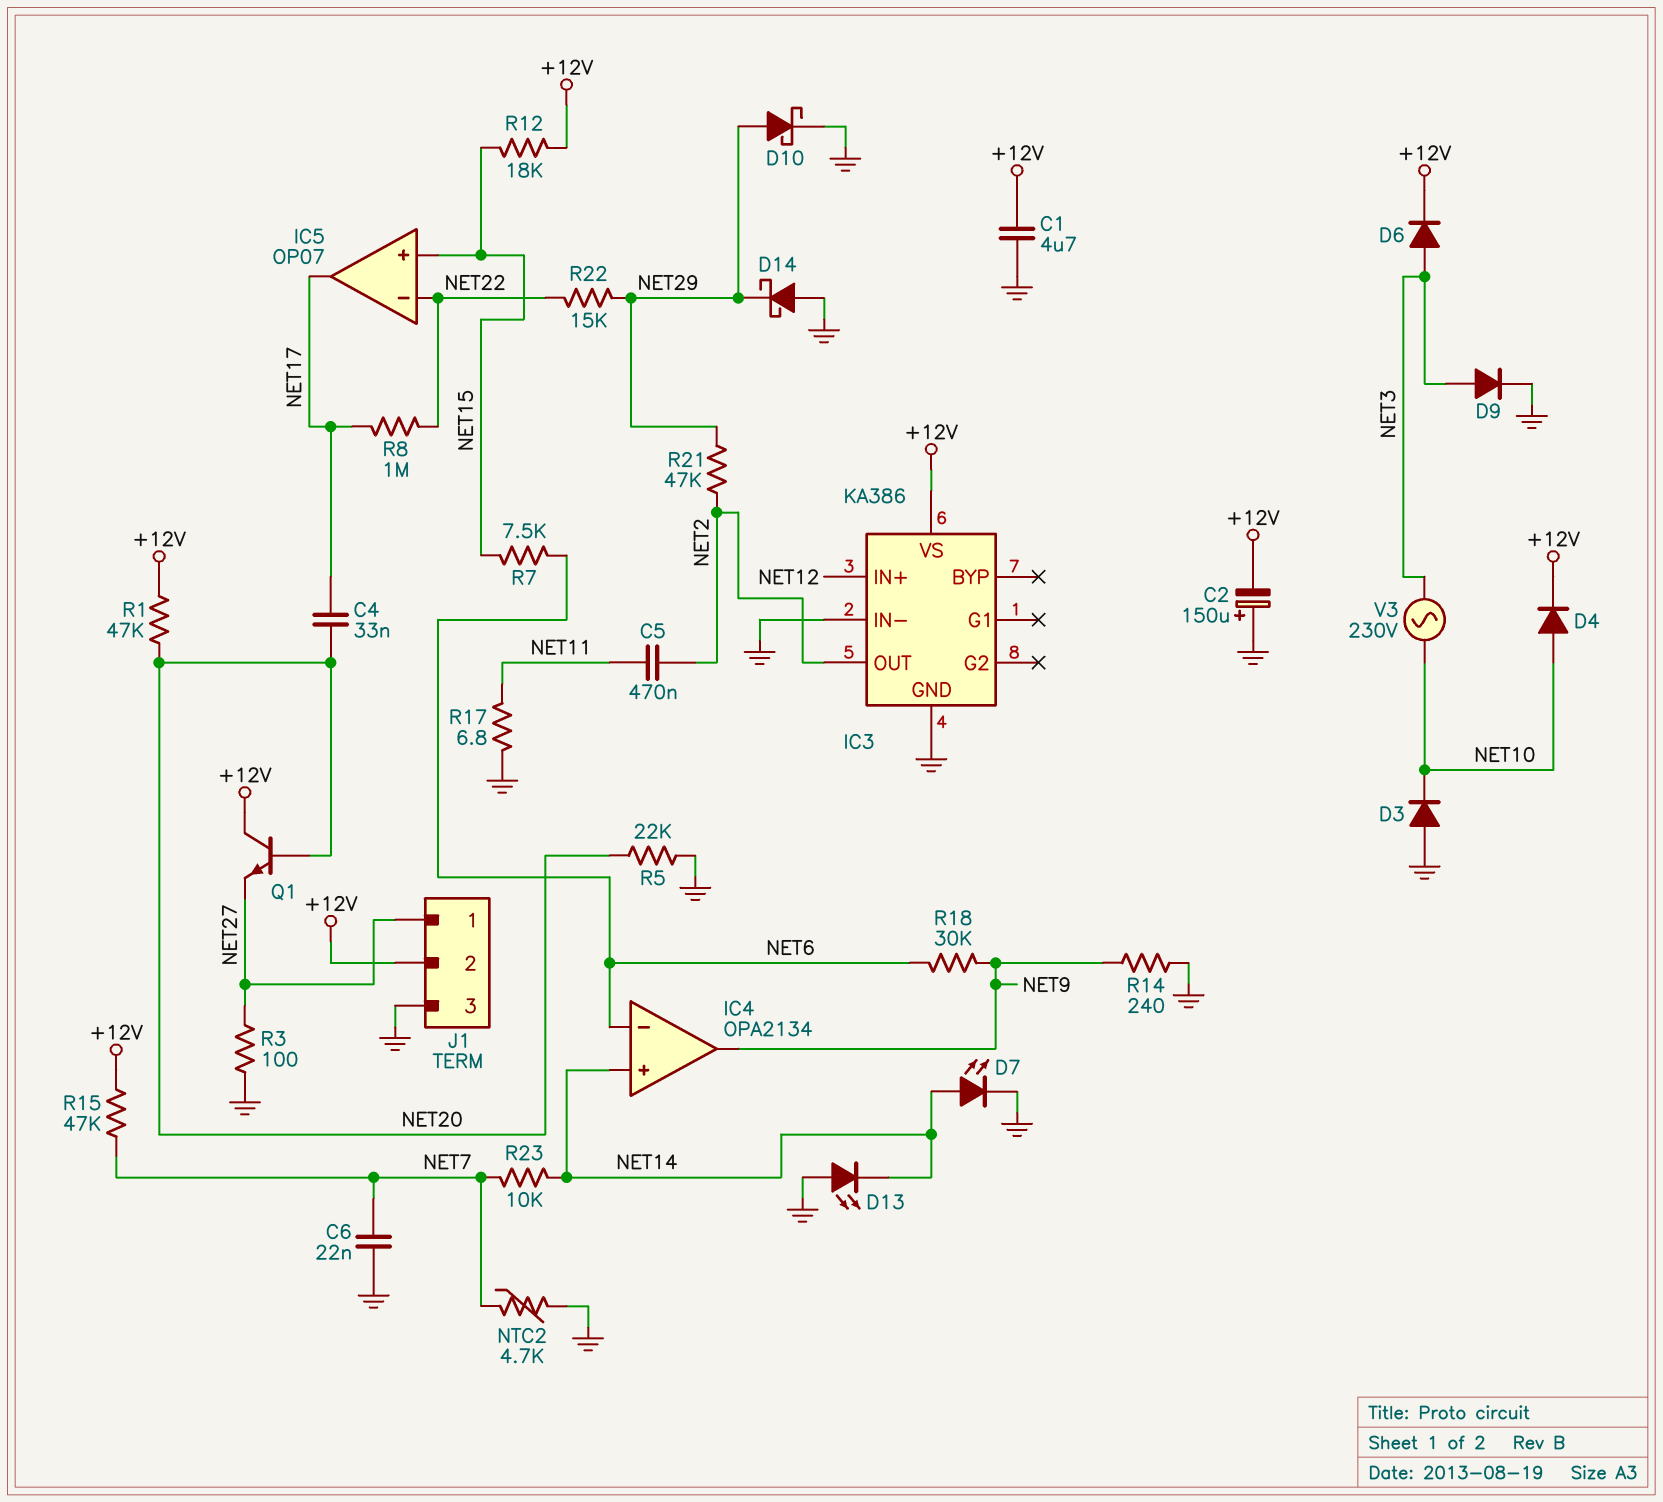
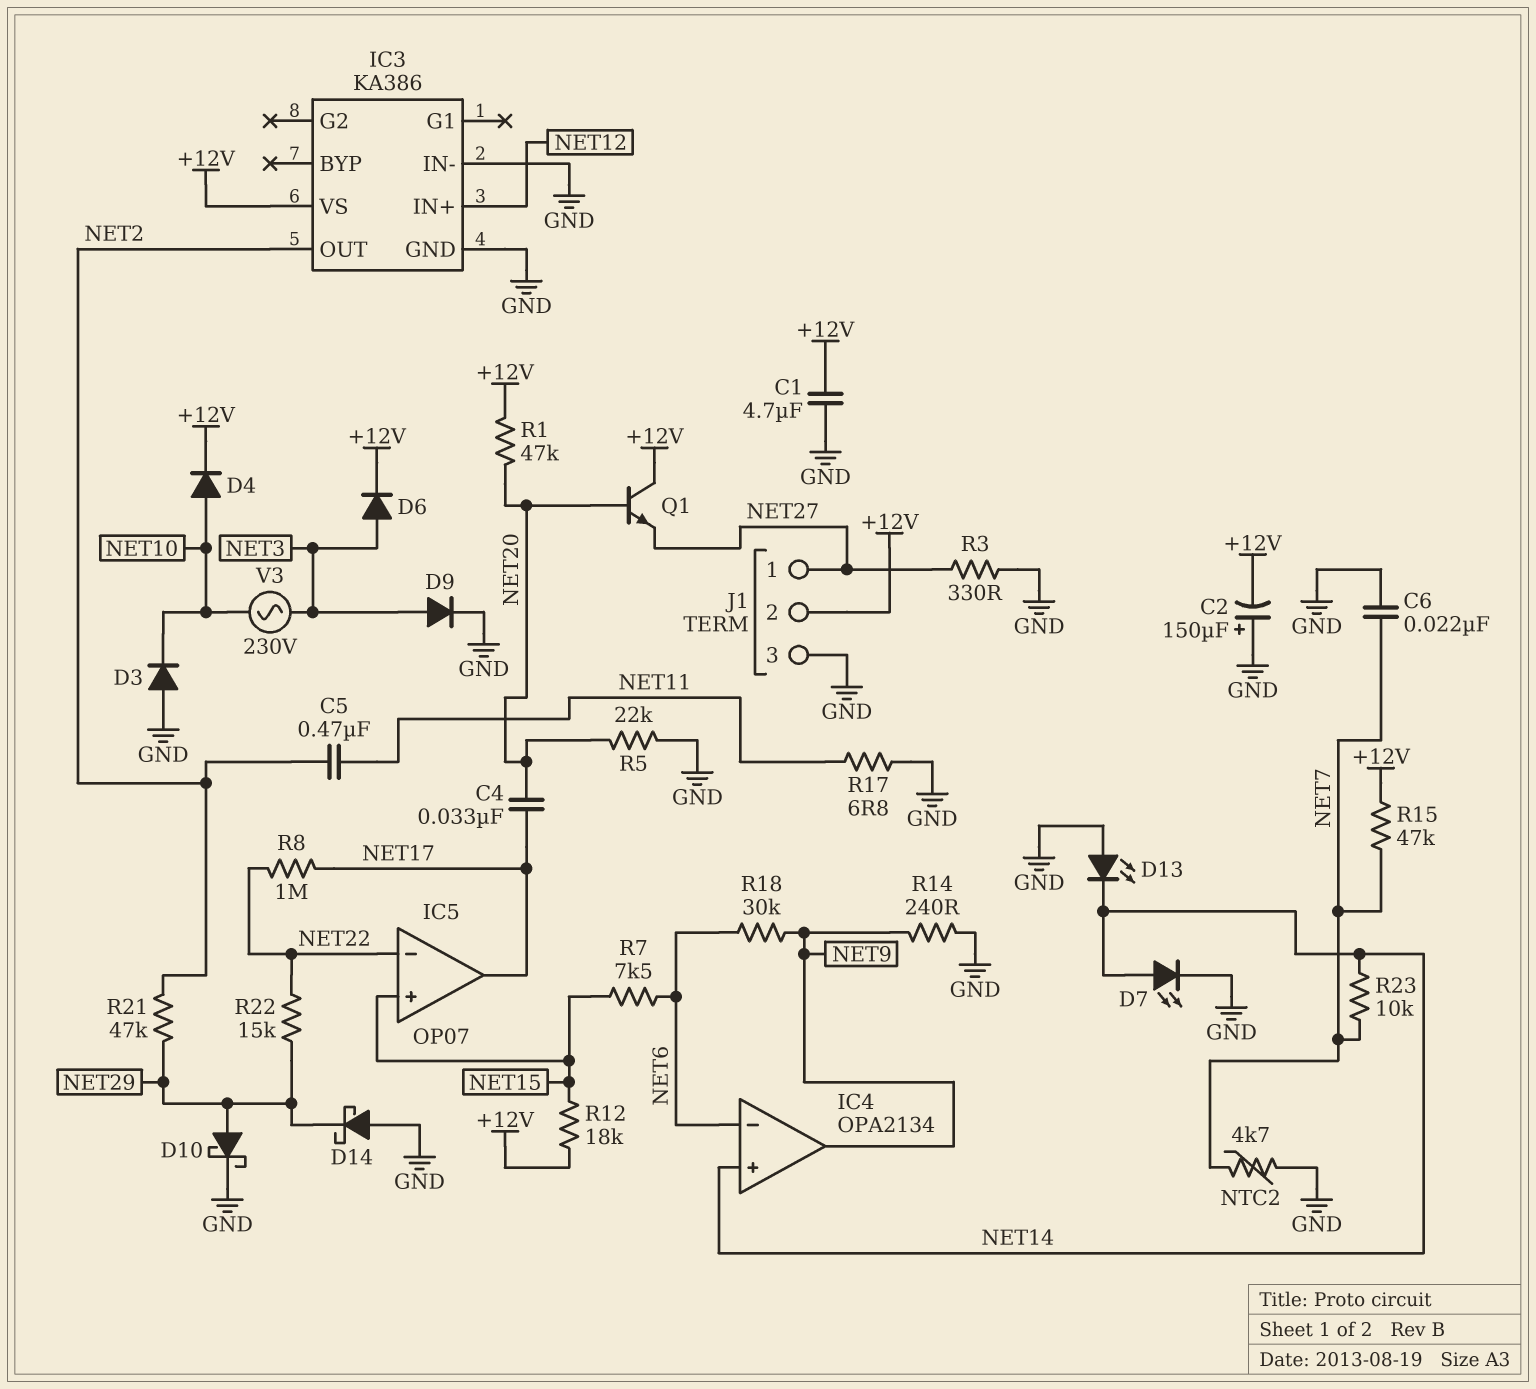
R3: 100 (GND, NET27) -> 330 (GND, NET27)

